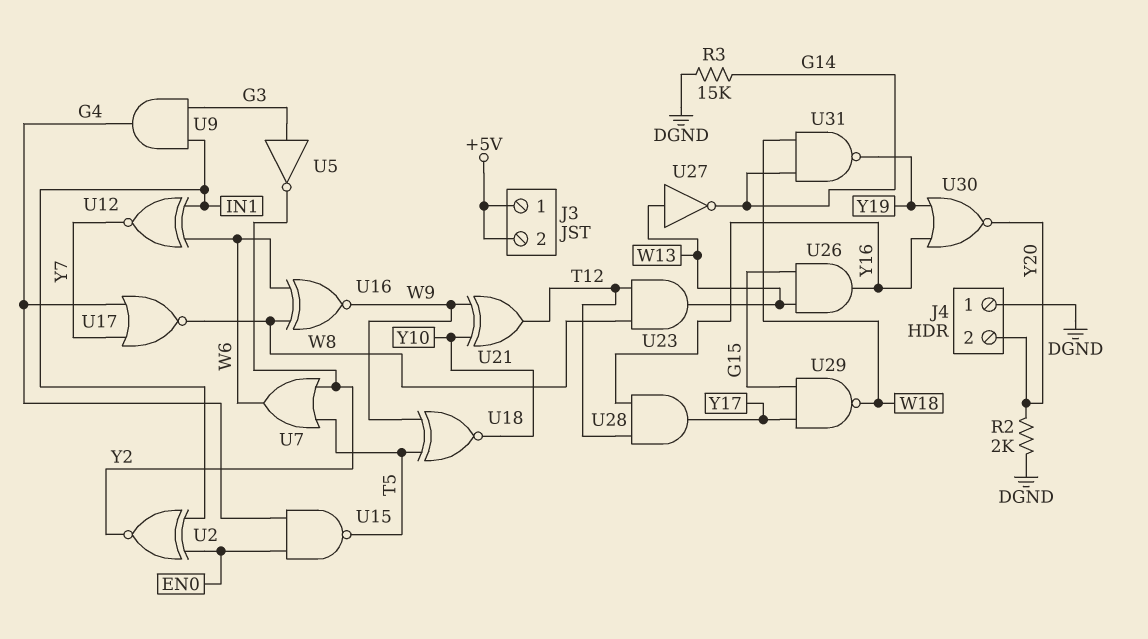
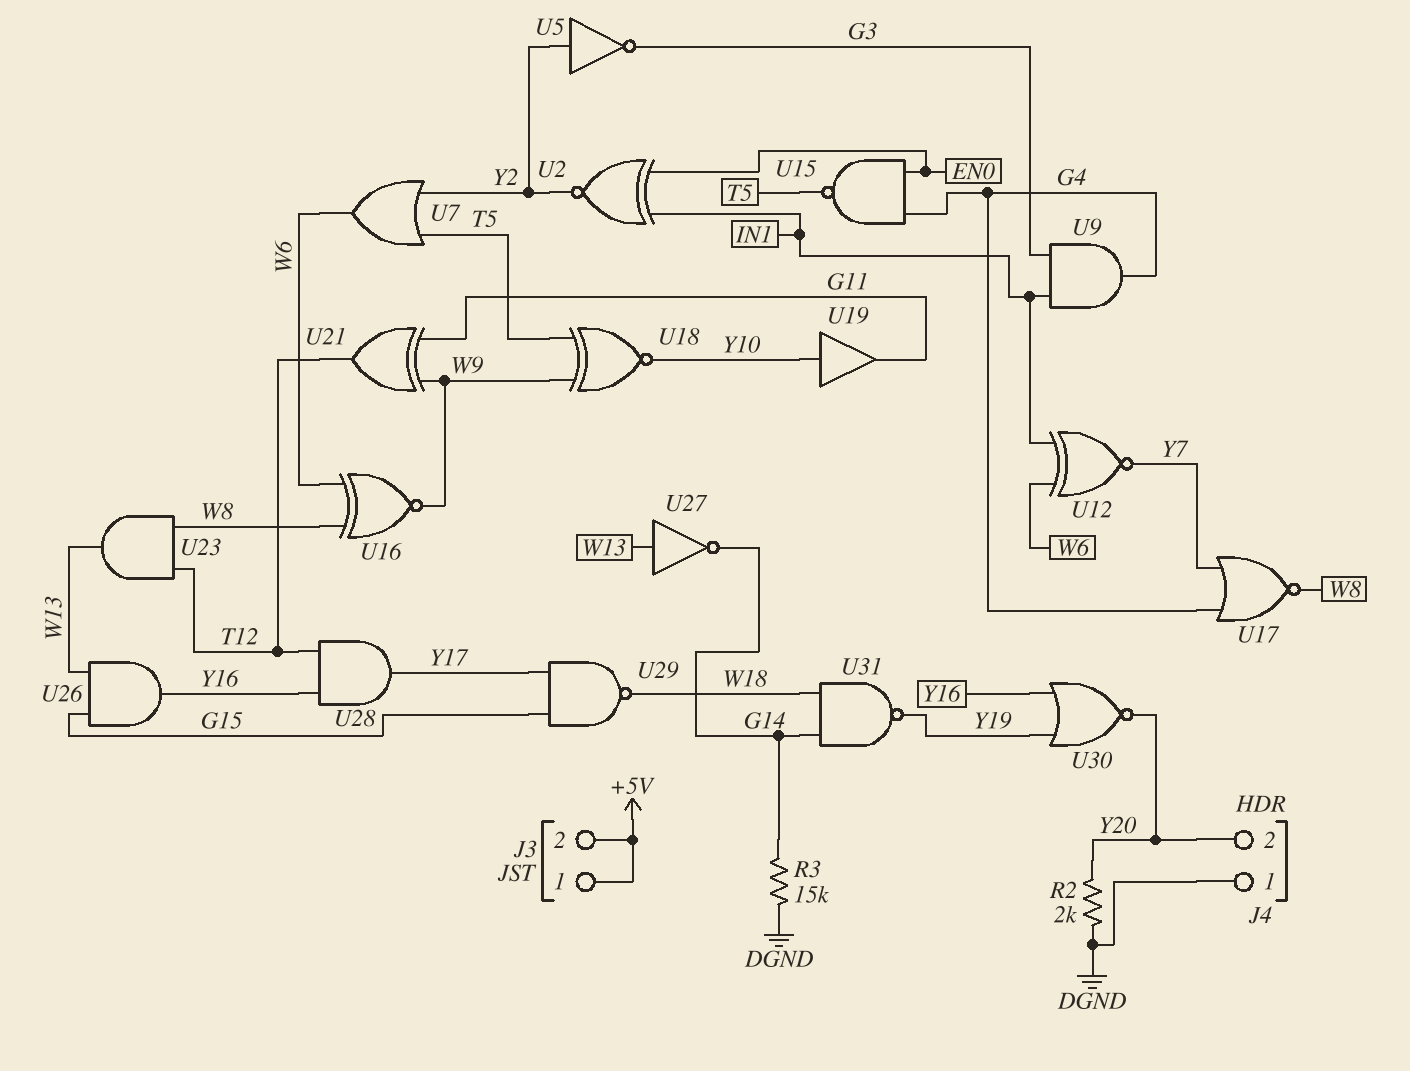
U5: NOT (in G3, out Y2) -> NOT (in Y2, out G3)
U19: none -> buffer (in Y10, out G11)
U21: XOR (in W9, in Y10, out T12) -> XOR (in G11, in W9, out T12)

